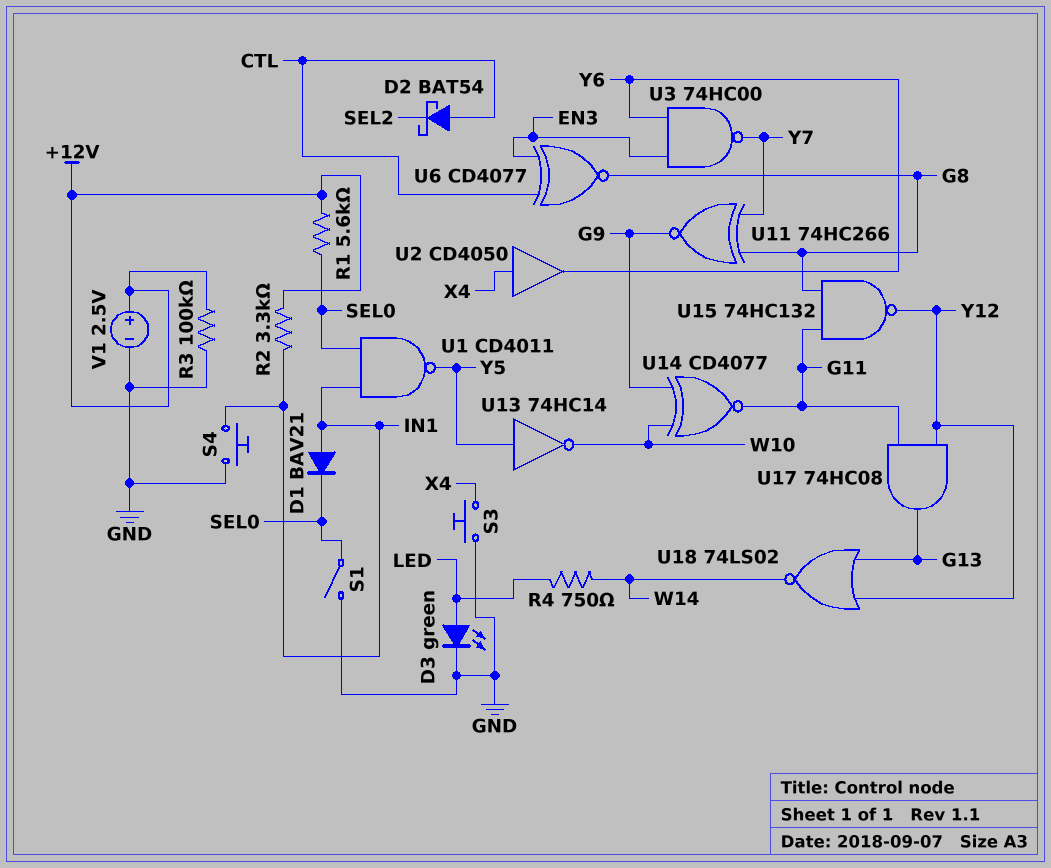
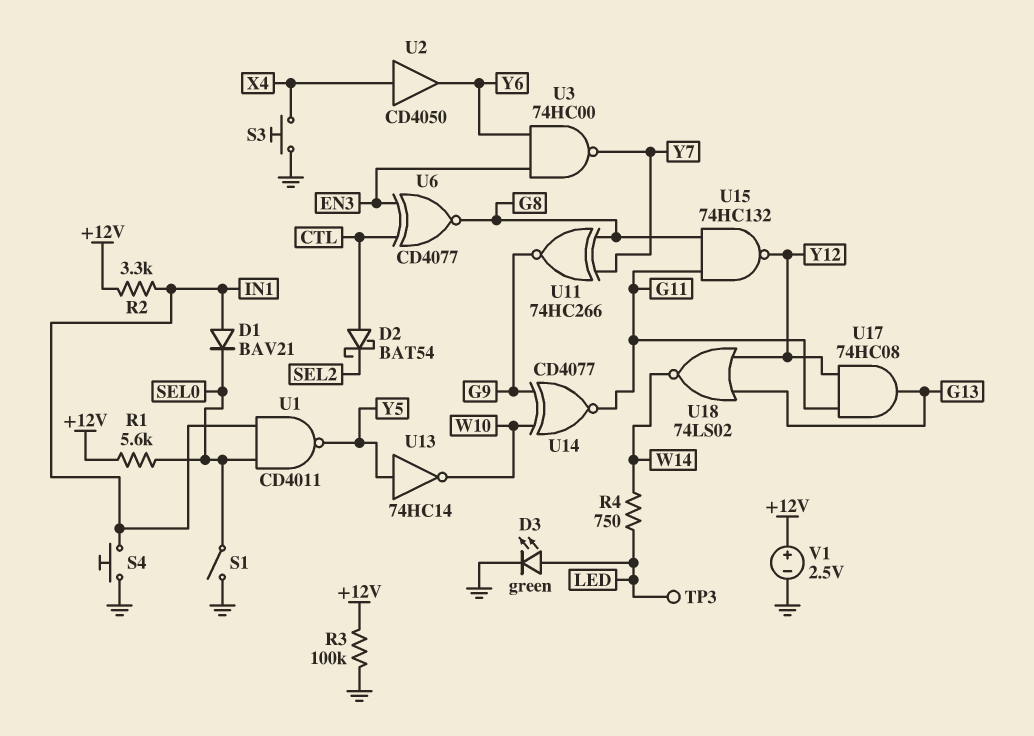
TP3: none -> test point (LED)

